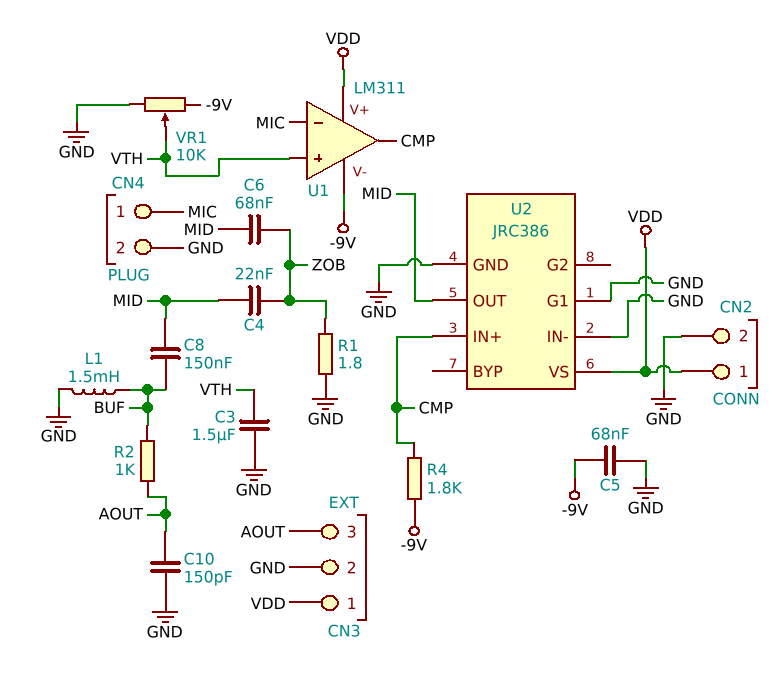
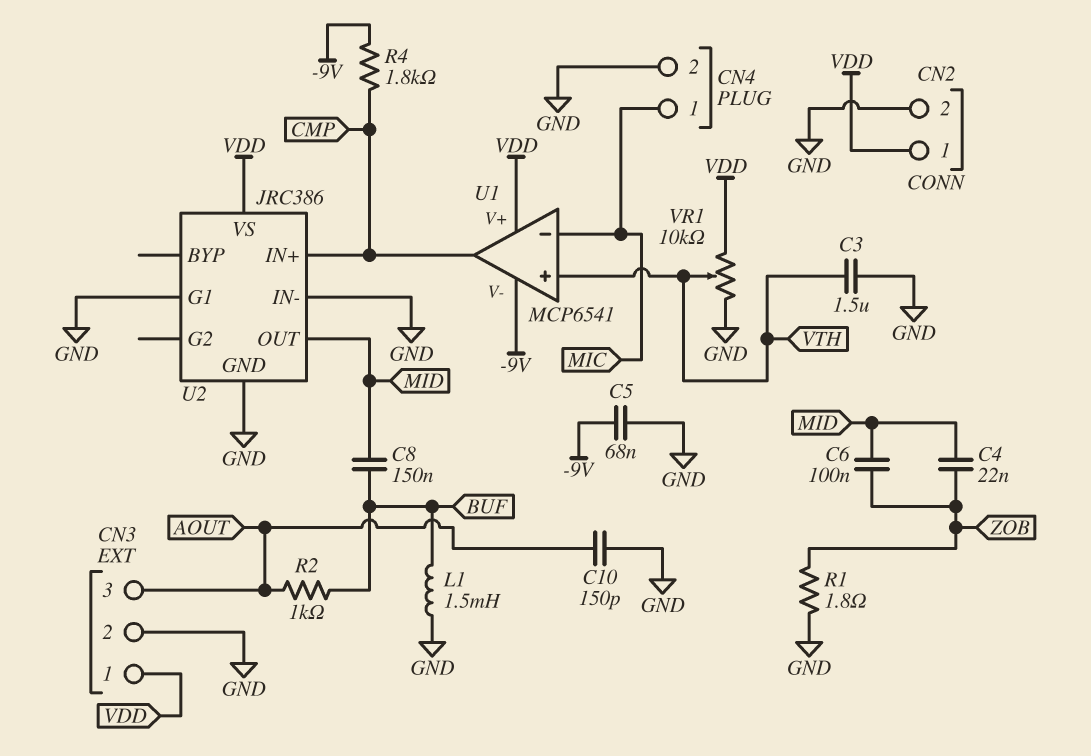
C6: 68nF (MID, ZOB) -> 100nF (MID, ZOB)
U1: LM311 -> MCP6541
VR1: 10k (-9V, GND, wiper VTH) -> 10k (GND, VDD, wiper VTH)

